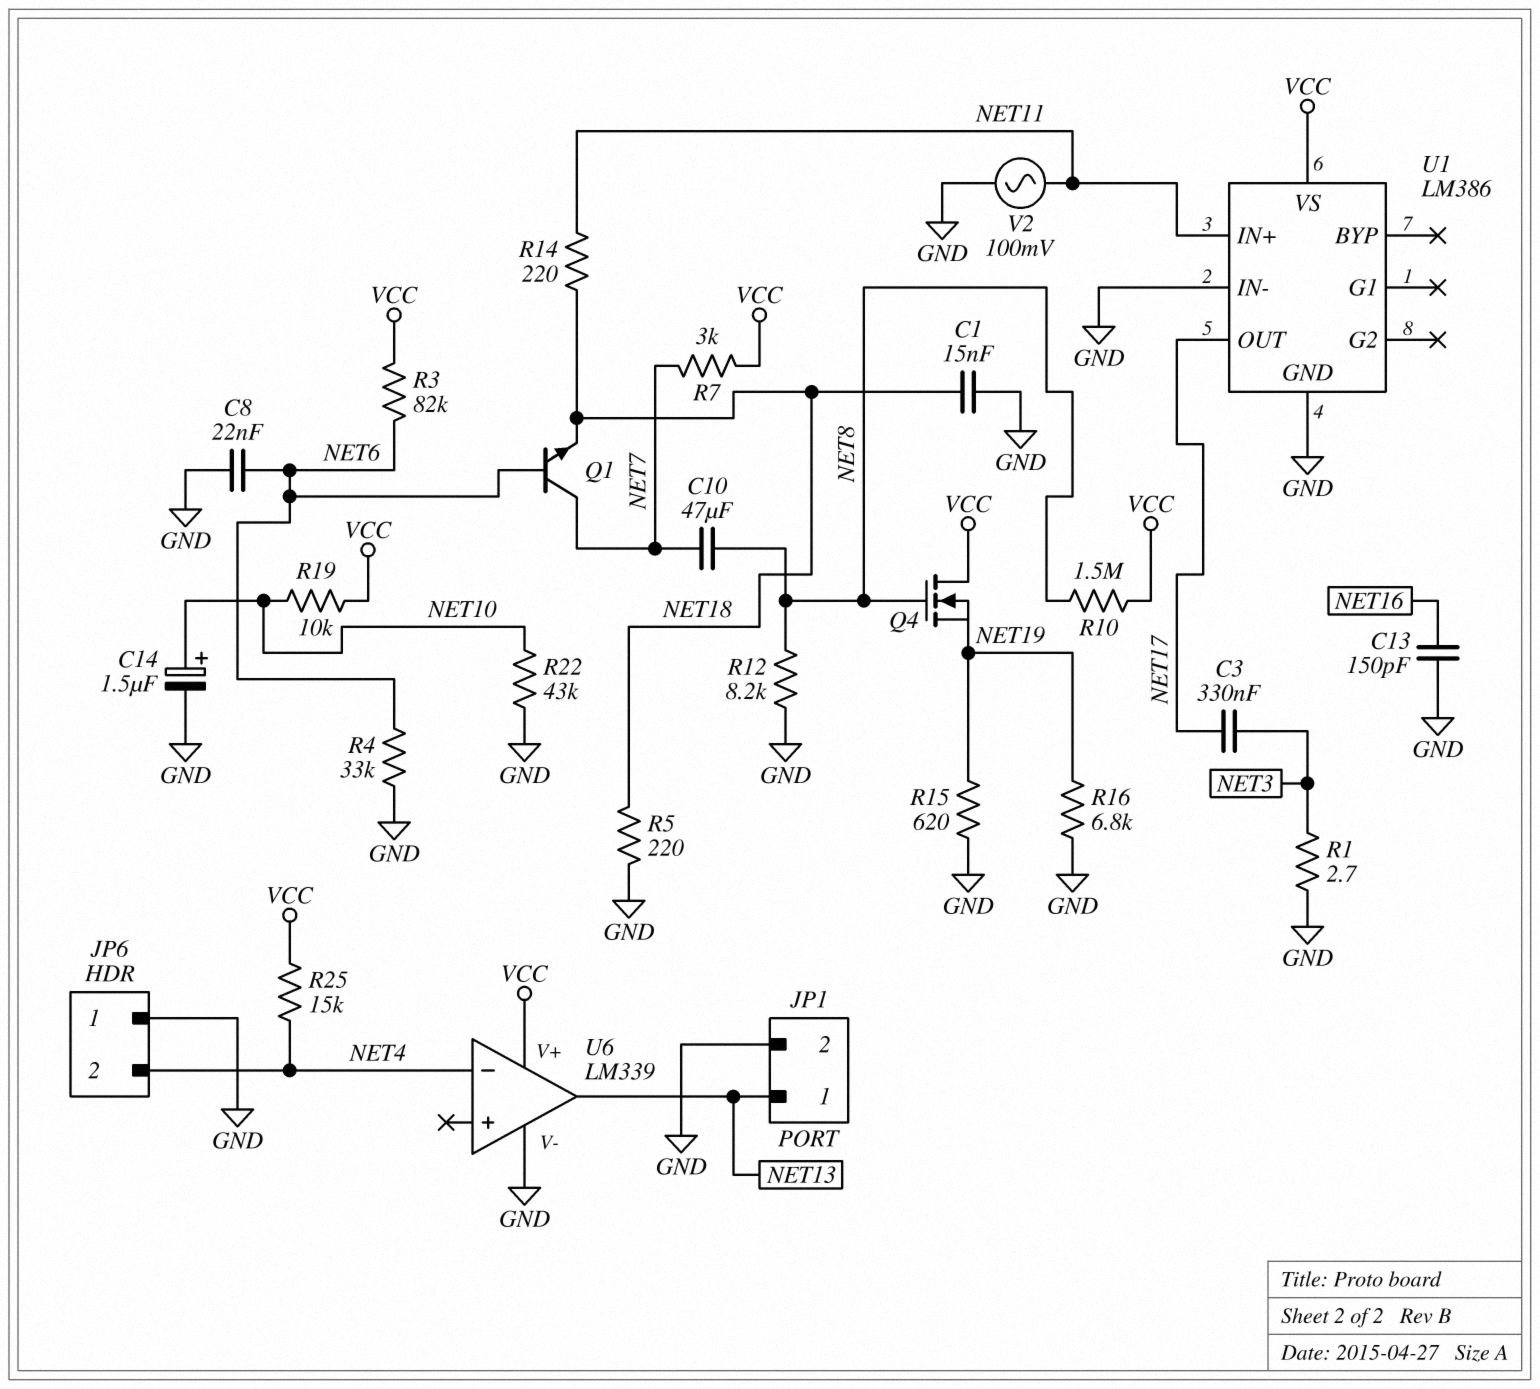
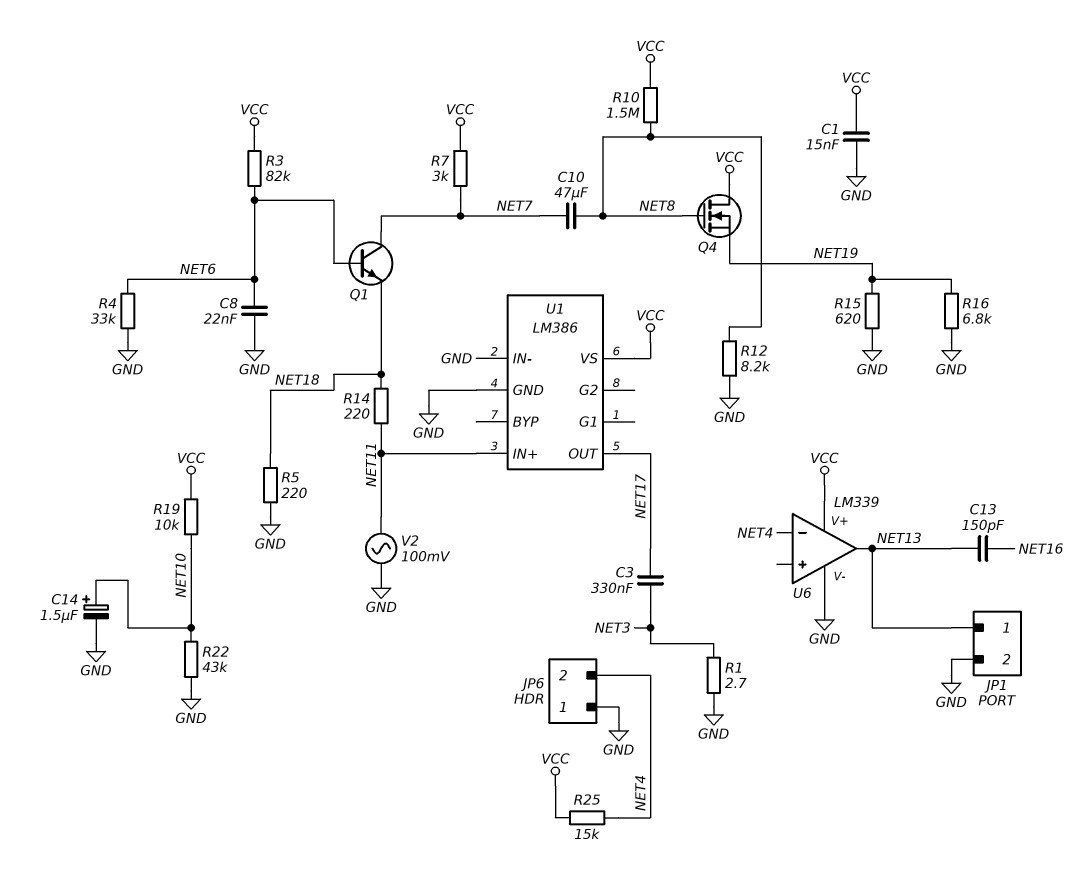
C1: 15nF (GND, NET18) -> 15nF (GND, VCC)
C13: 150pF (GND, NET16) -> 150pF (NET13, NET16)

